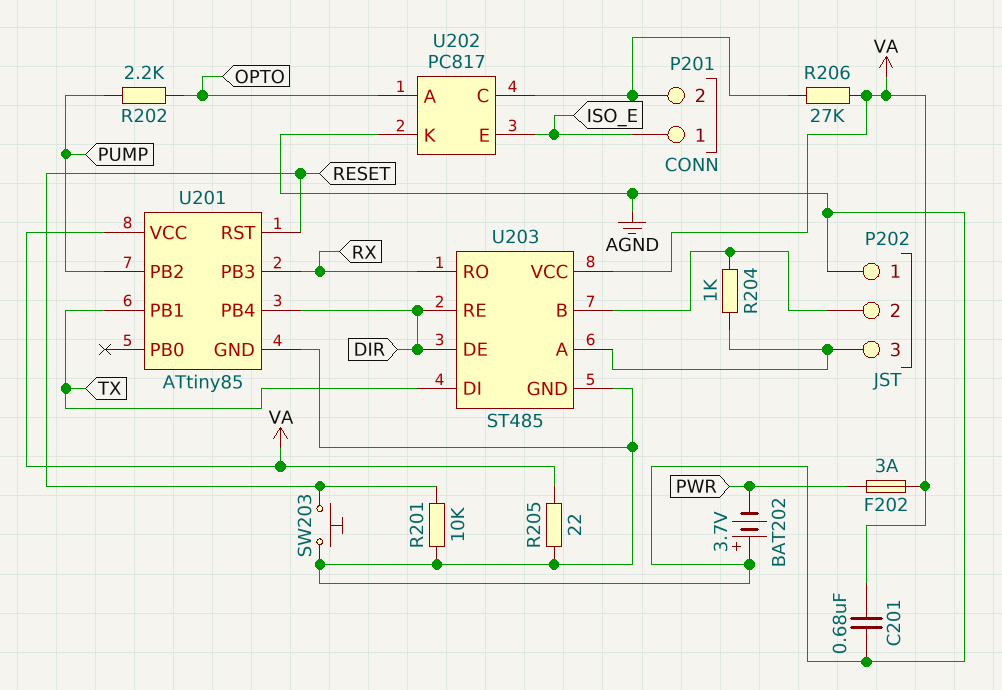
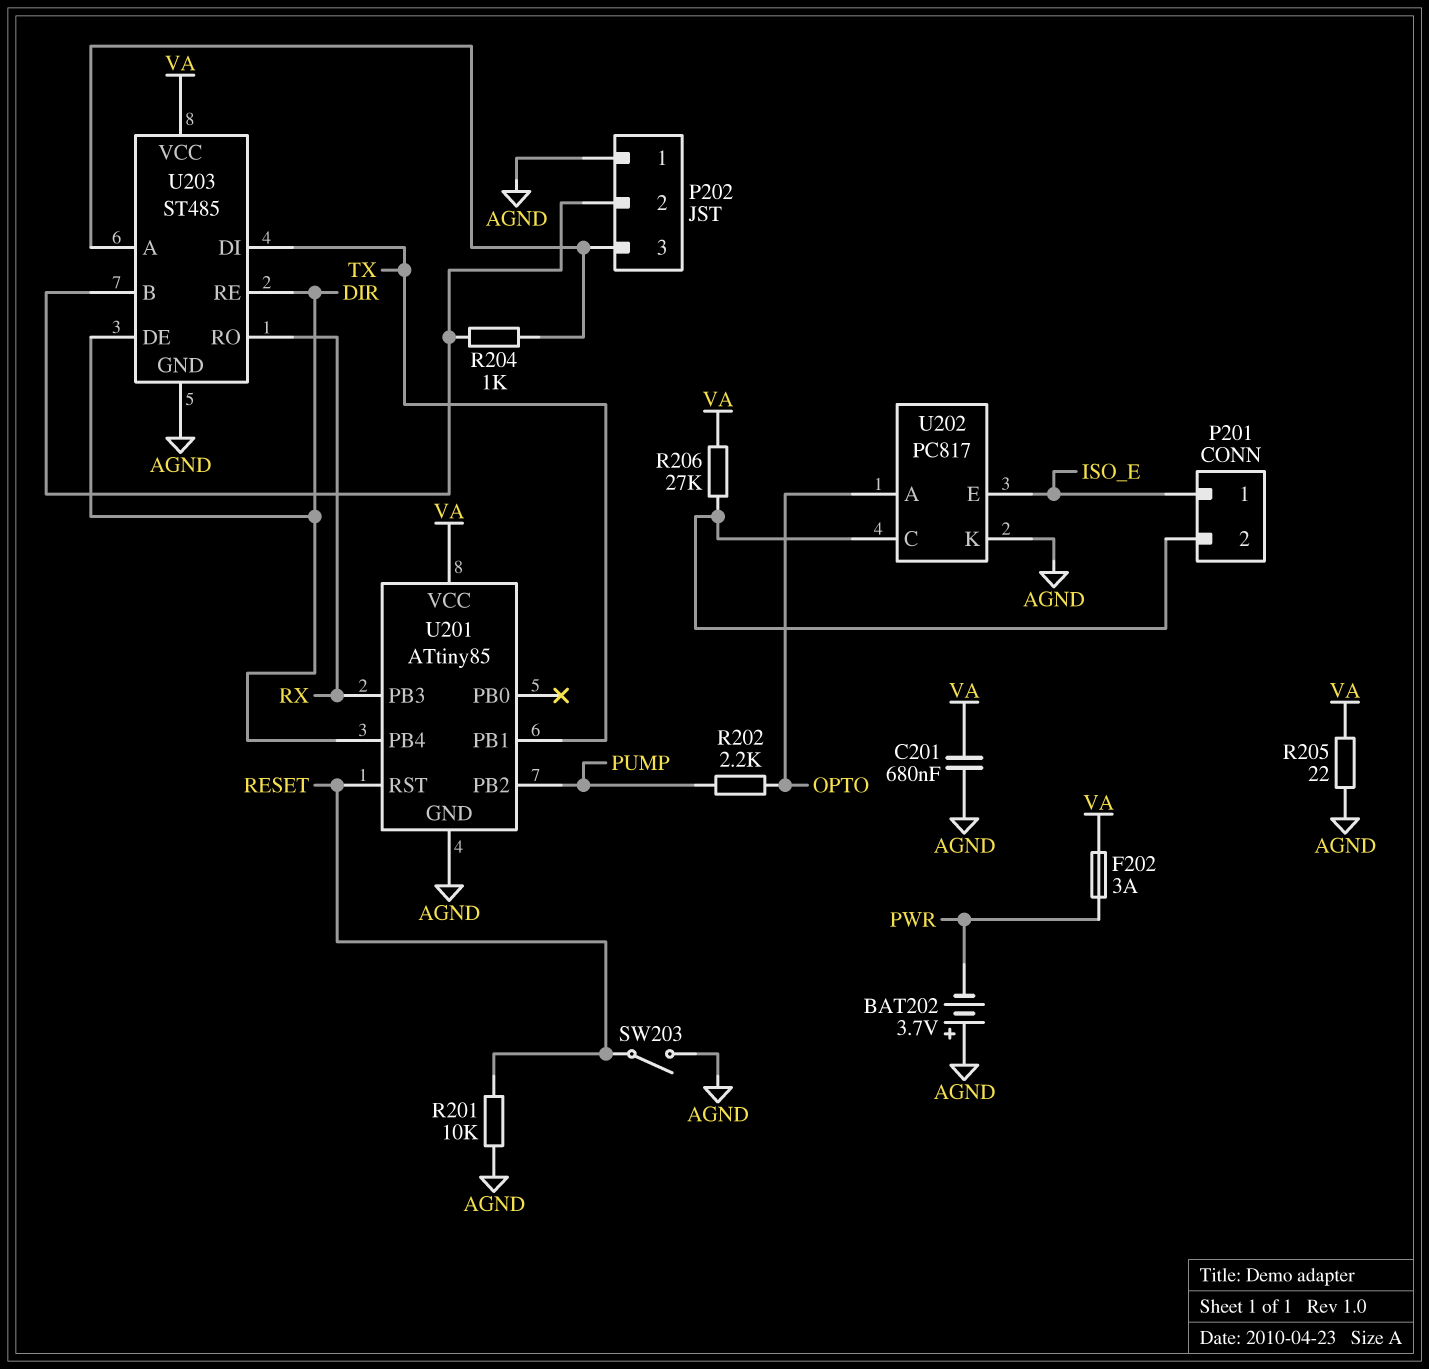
SW203: button (AGND, RESET) -> switch (AGND, RESET)

